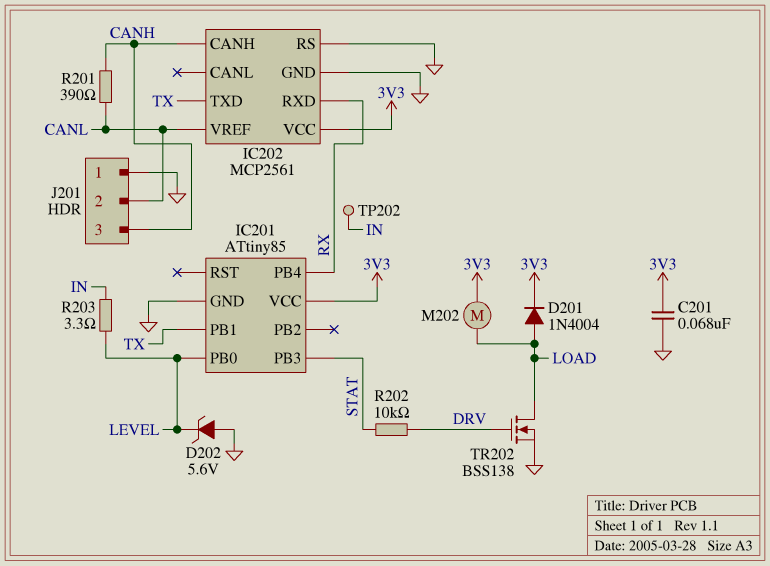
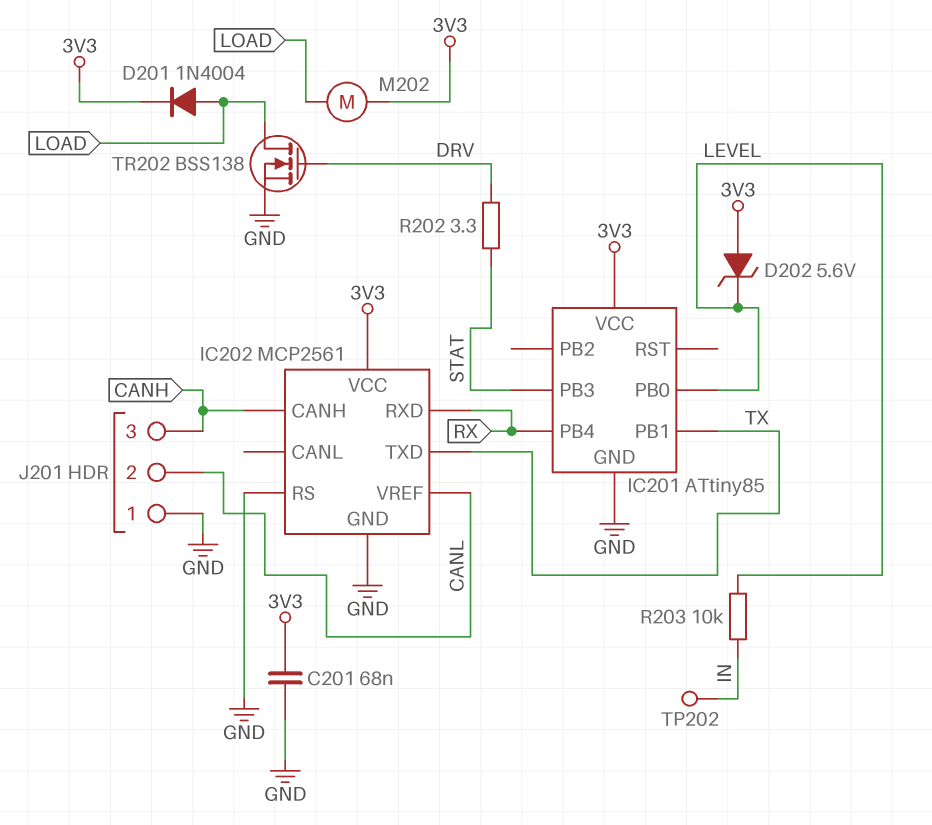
D202: zener 5.6V (A GND, K LEVEL) -> zener 5.6V (A 3V3, K LEVEL)
R201: 390 (CANH, CANL) -> none
R202: 10k (DRV, STAT) -> 3.3 (DRV, STAT)
R203: 3.3 (IN, LEVEL) -> 10k (IN, LEVEL)

